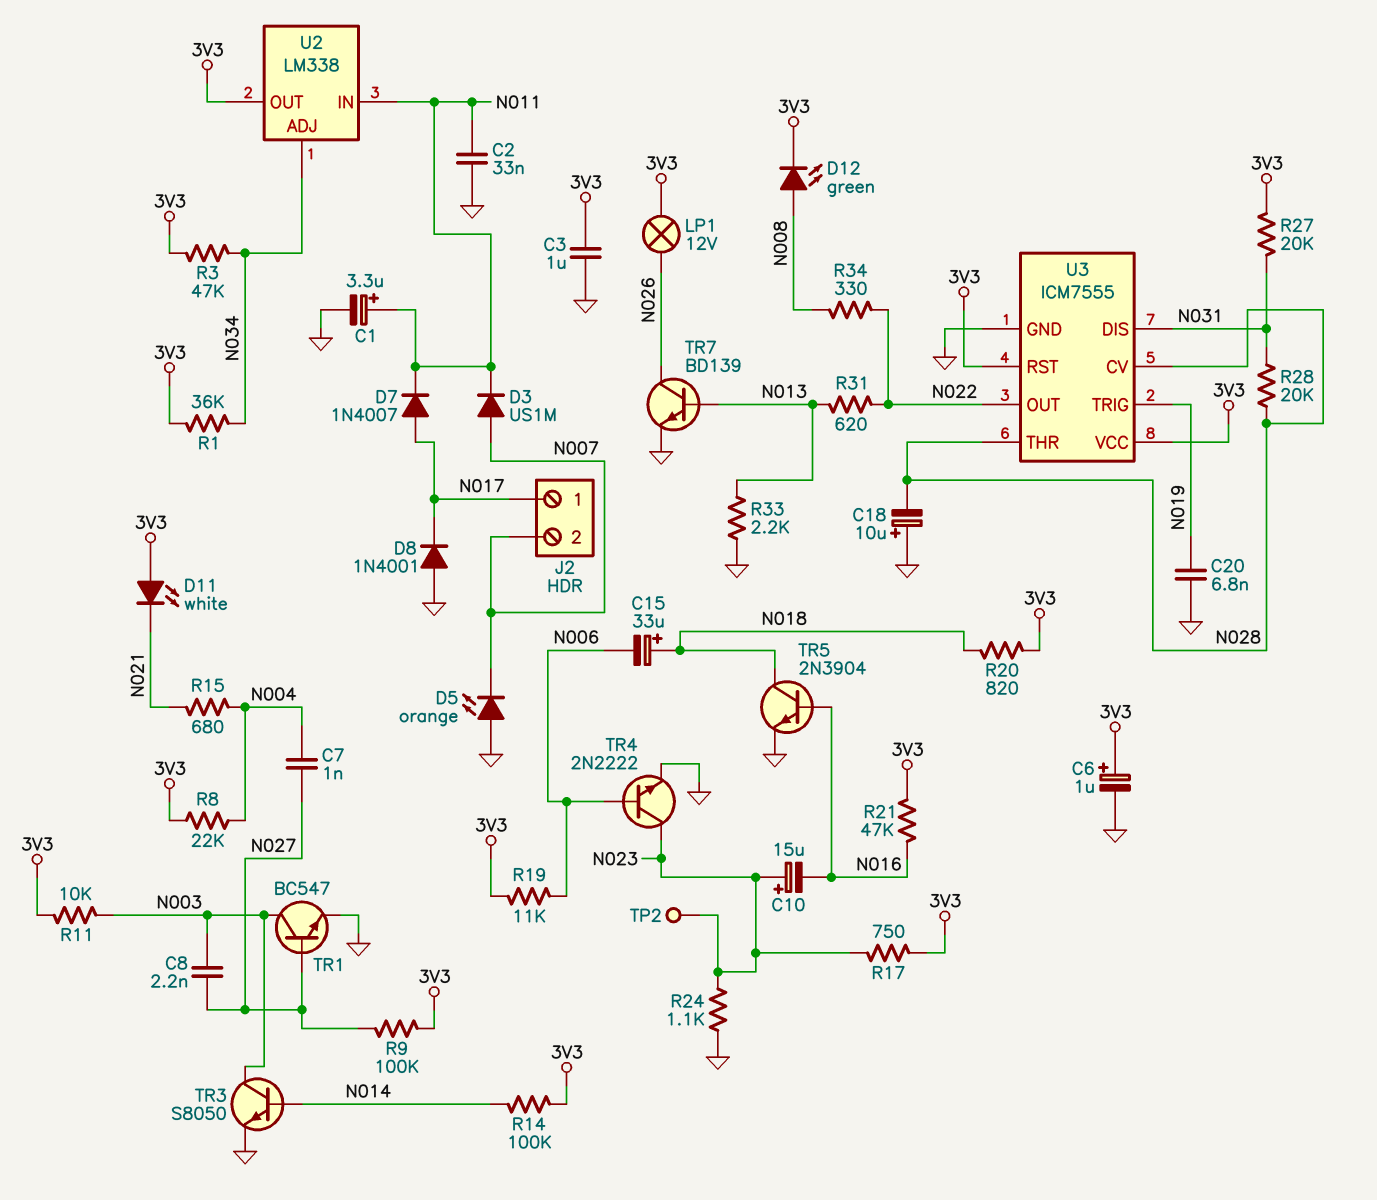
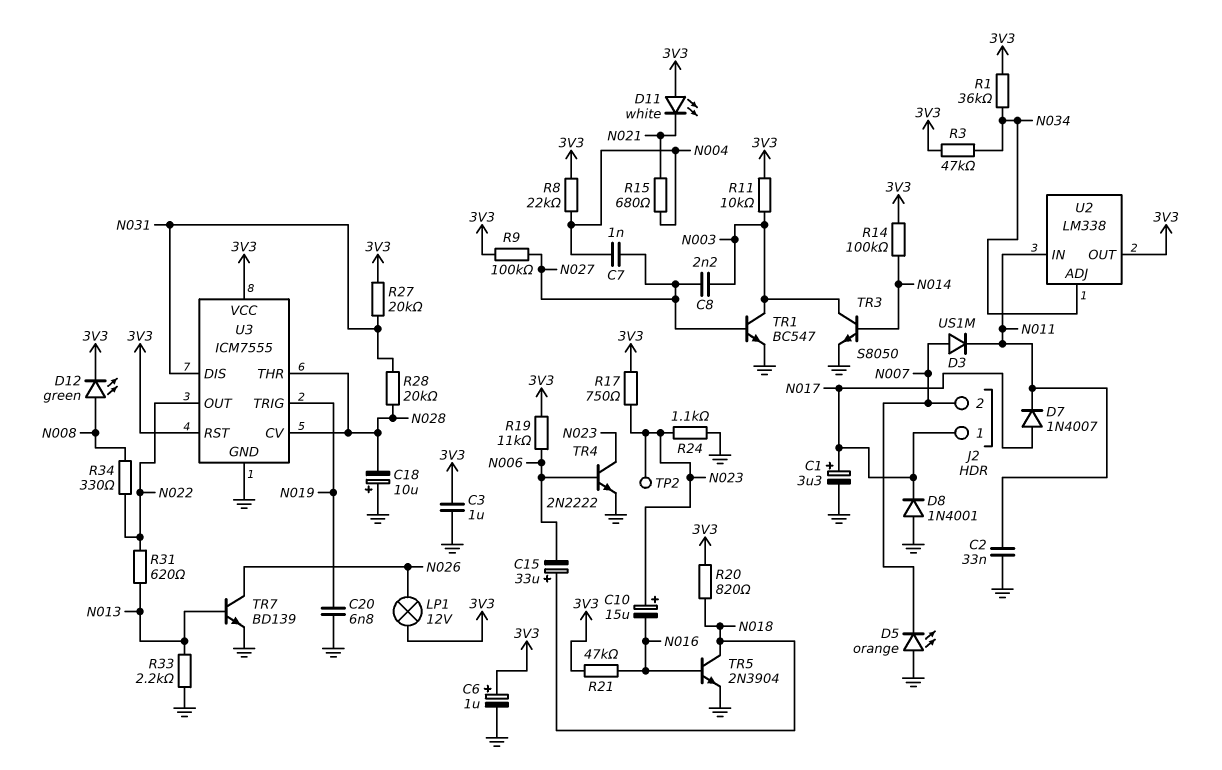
C1: 3.3uF (plus N011, minus GND) -> 3.3uF (plus N017, minus GND)

